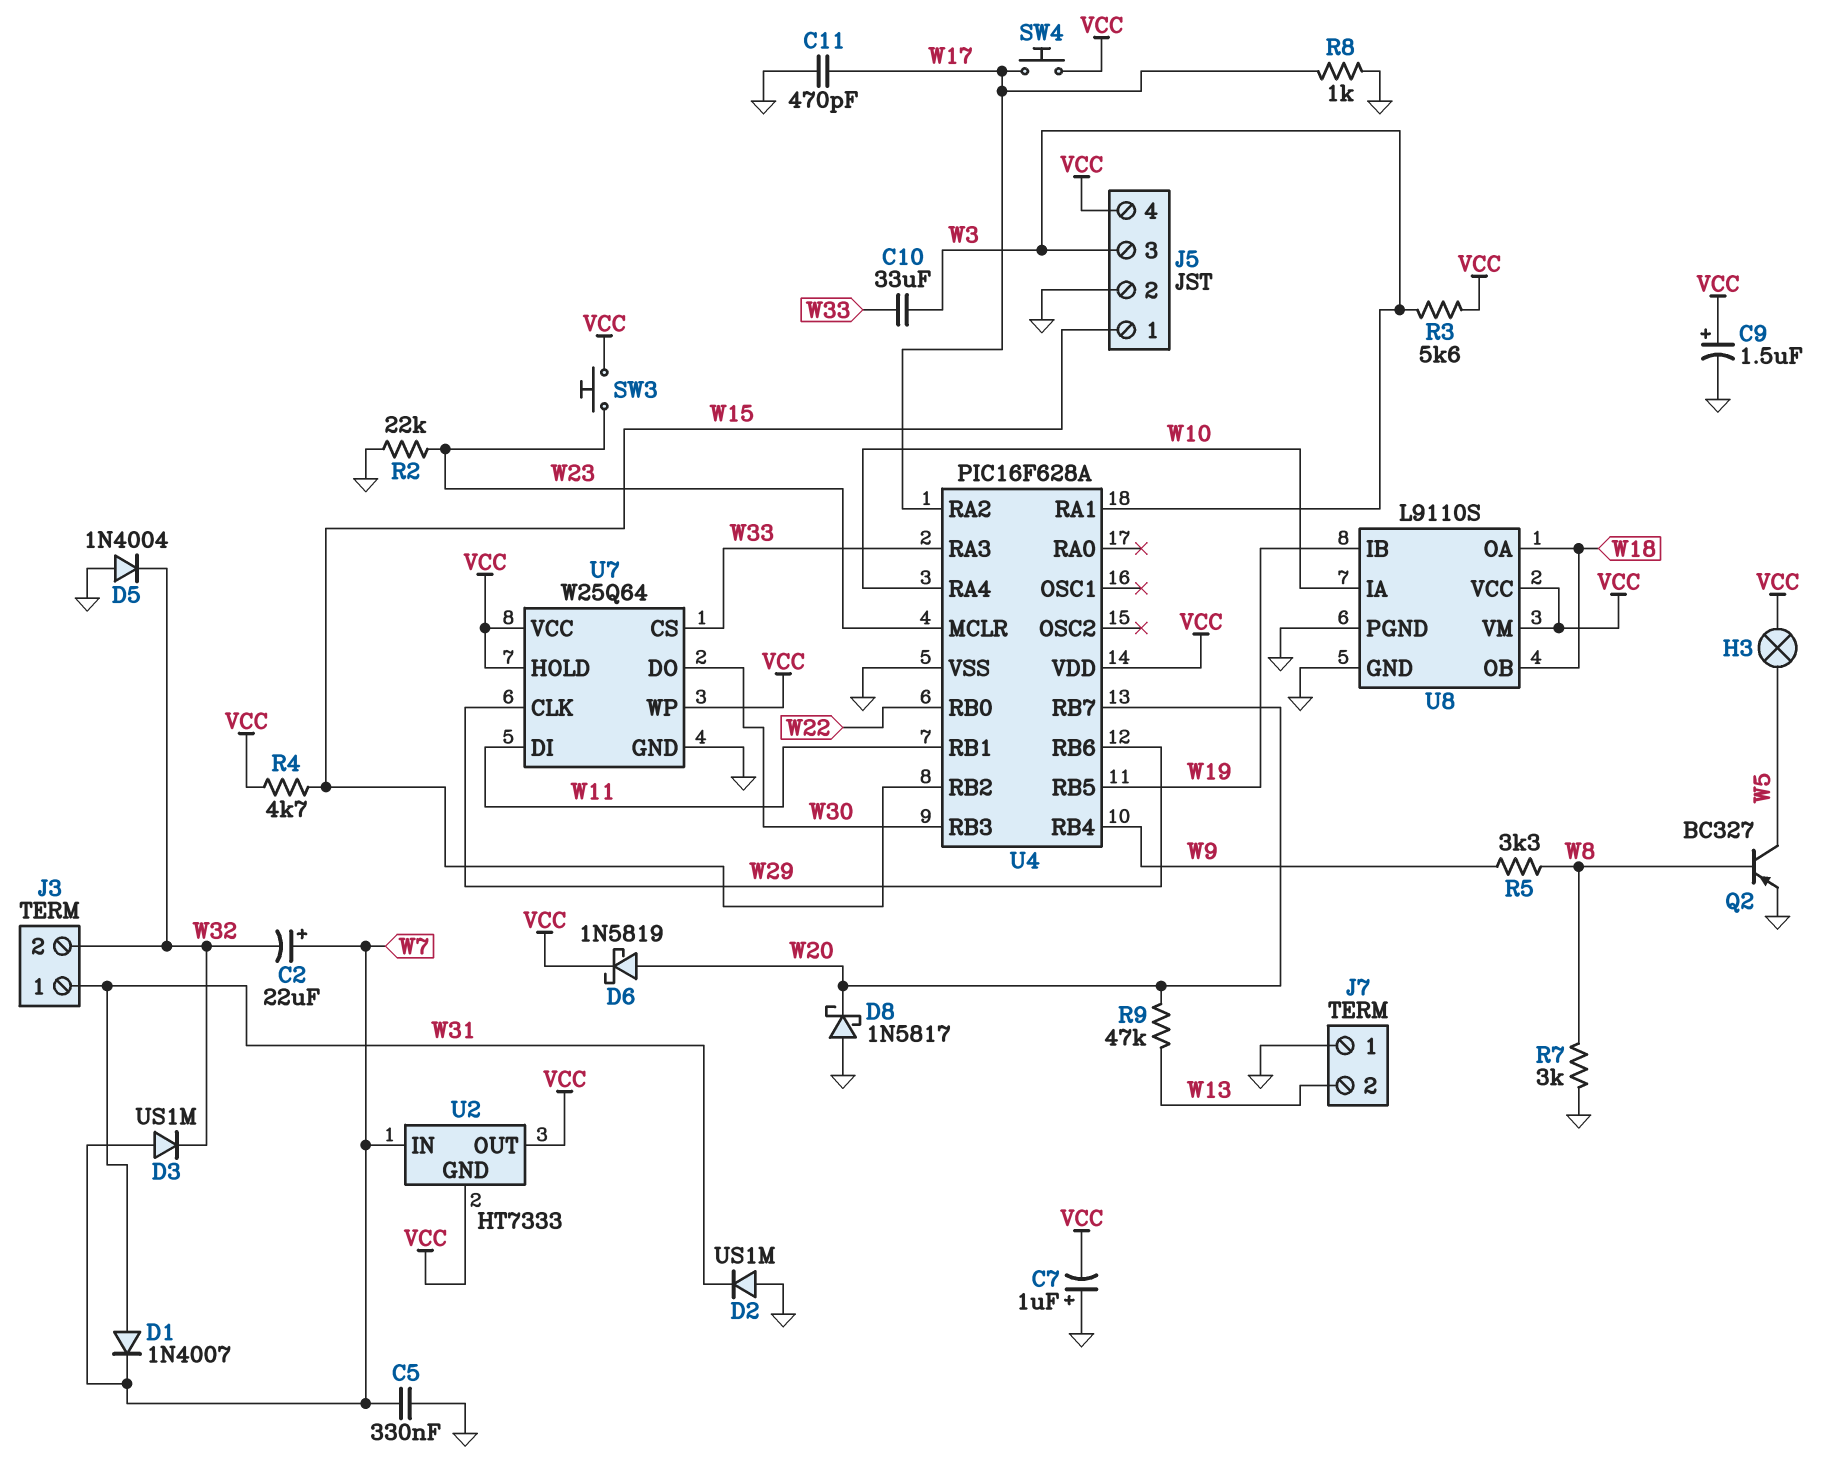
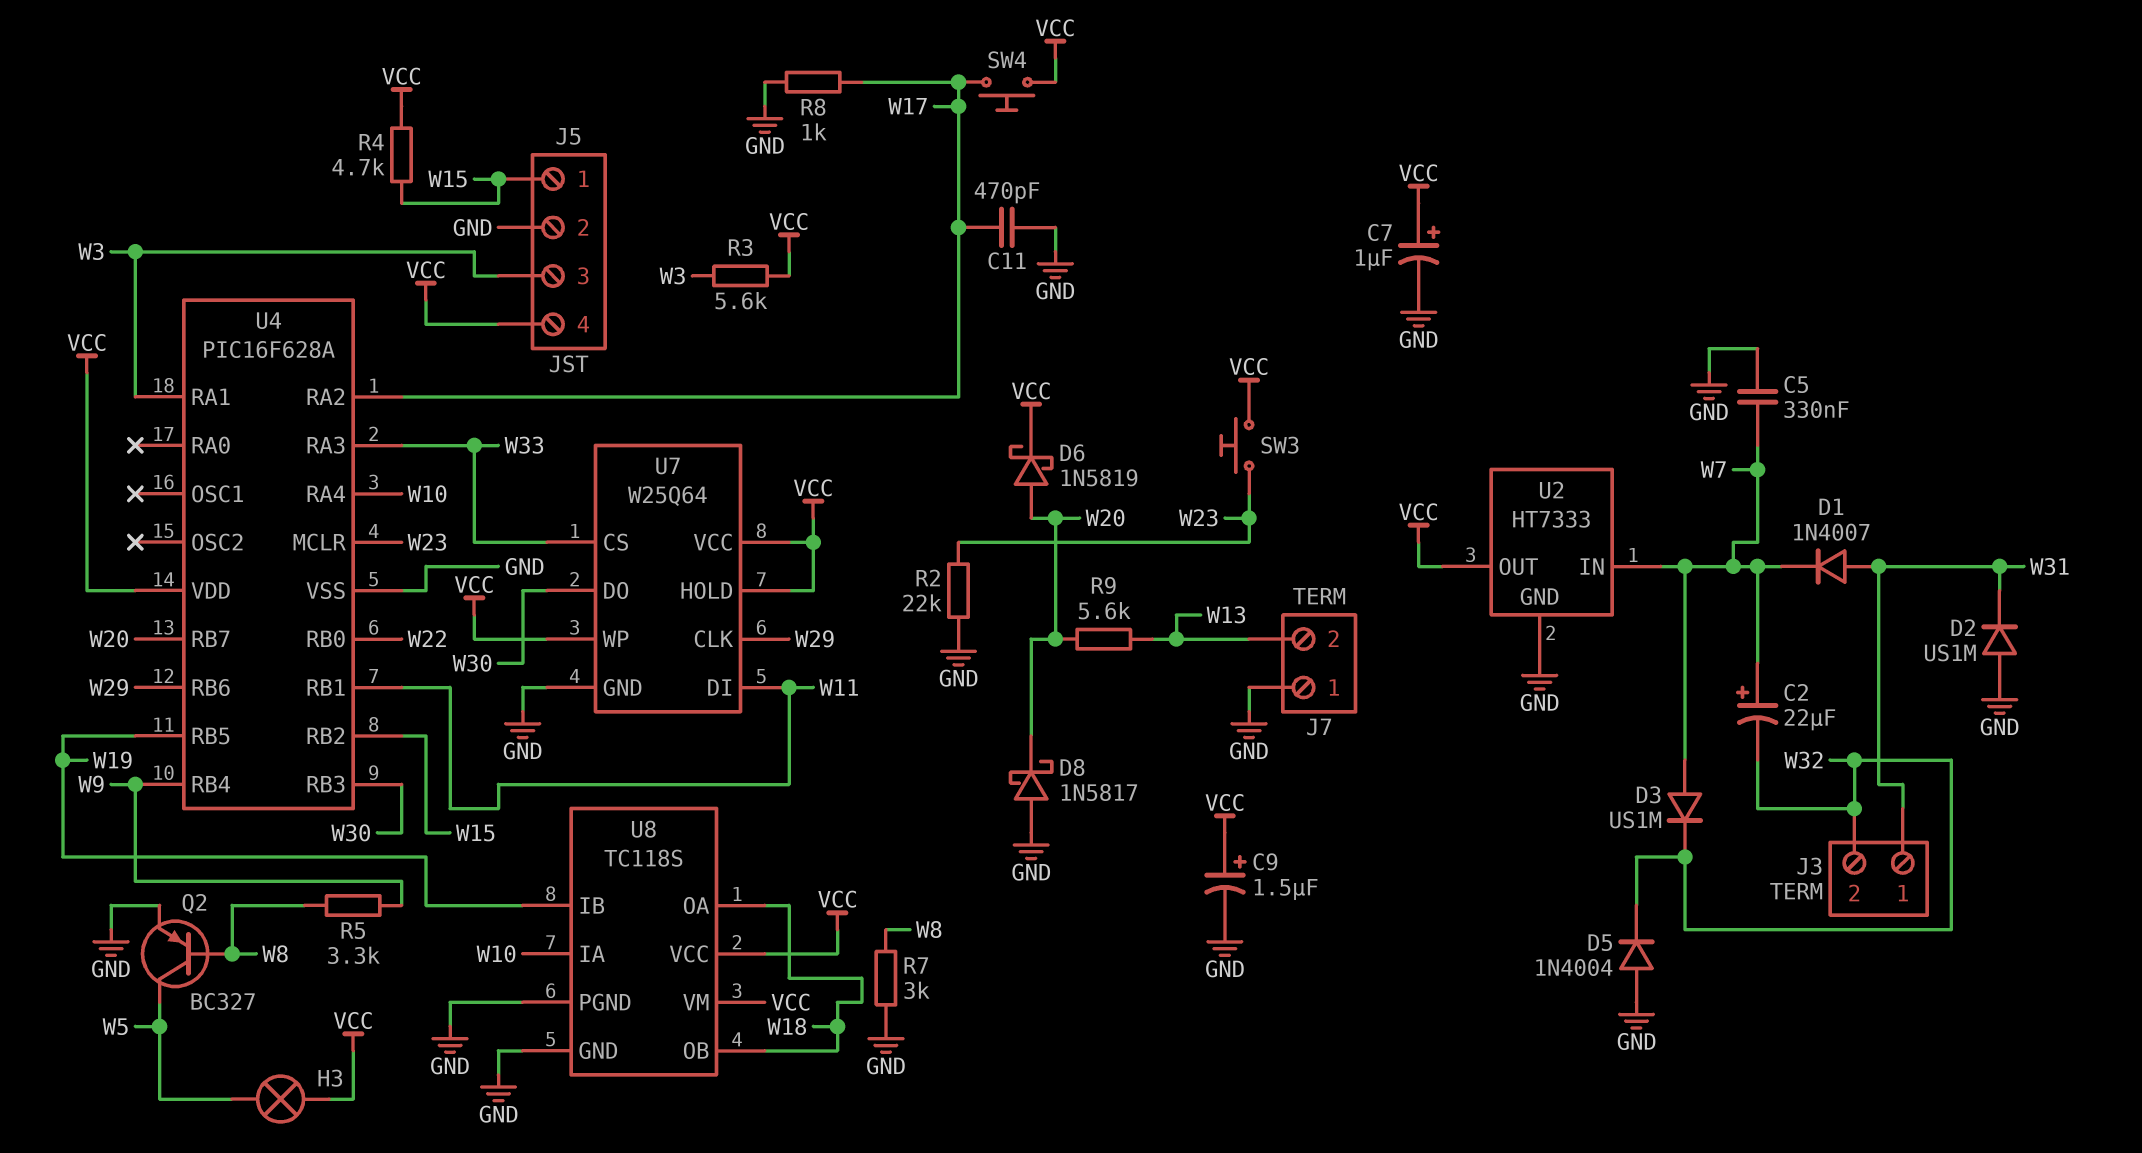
C7: 1uF (plus GND, minus VCC) -> 1uF (plus VCC, minus GND)
C10: 33uF (W3, W33) -> none
R9: 47k (W13, W20) -> 5.6k (W13, W20)
U2 pin GND: VCC -> GND
U8: L9110S -> TC118S

